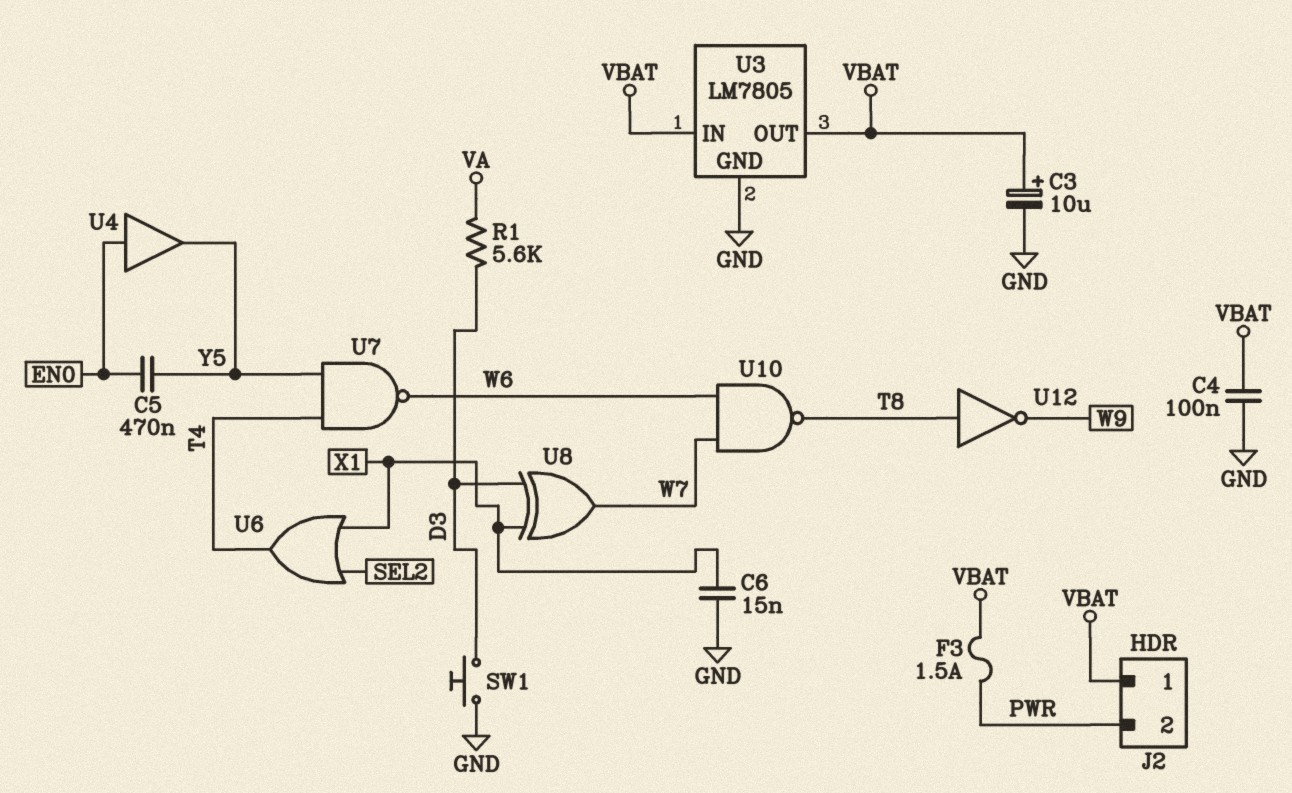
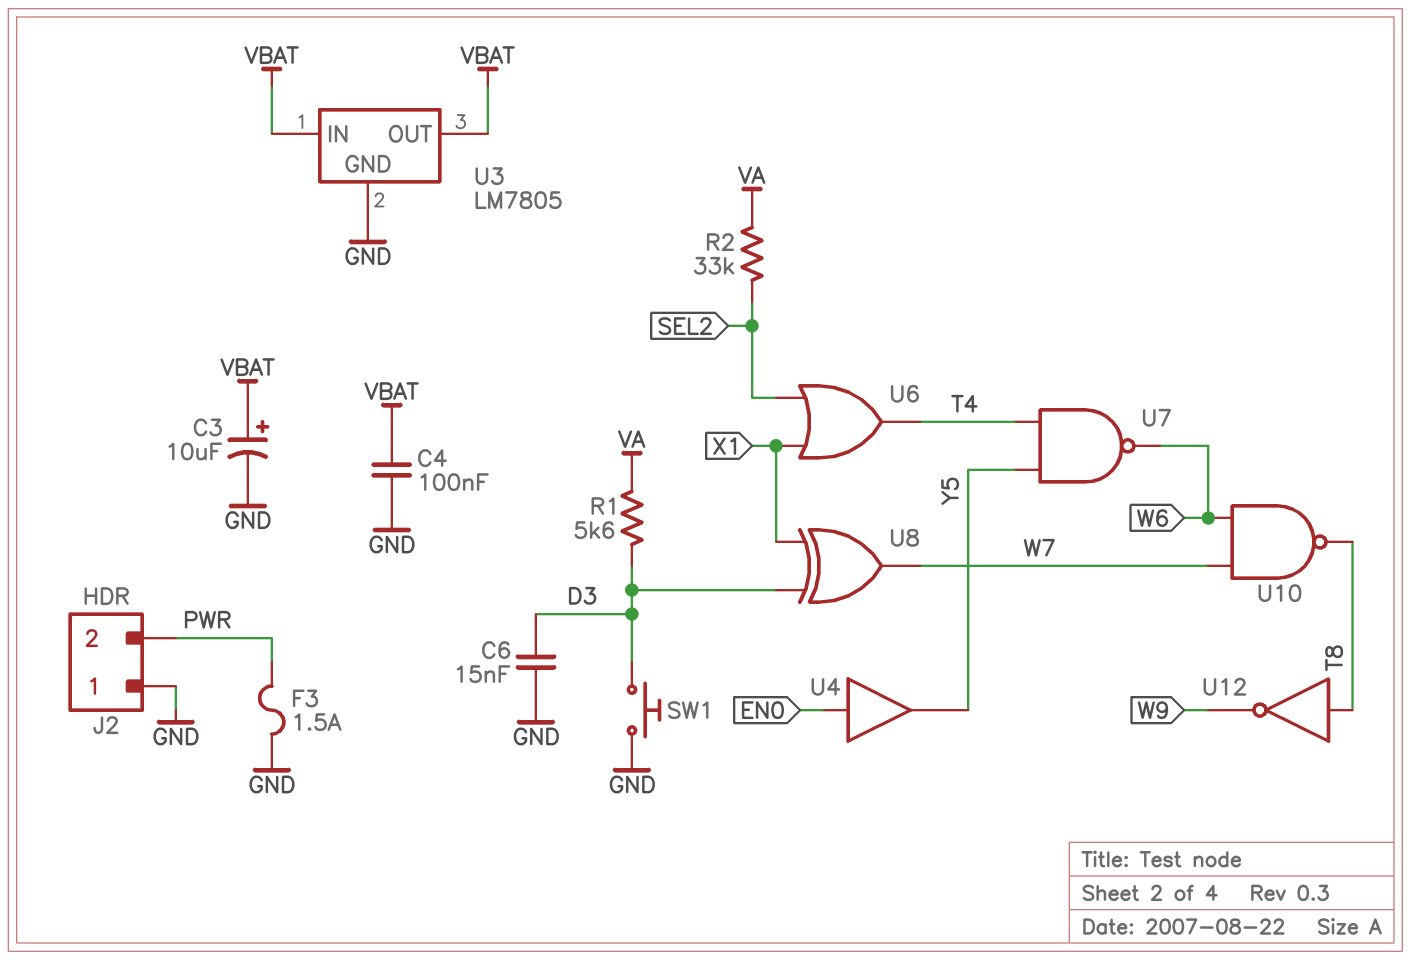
C5: 470nF (EN0, Y5) -> none
C6: 15nF (GND, X1) -> 15nF (D3, GND)
F3: 1.5A (PWR, VBAT) -> 1.5A (GND, PWR)
J2 pin 1: VBAT -> GND
R2: none -> 33k (SEL2, VA)

